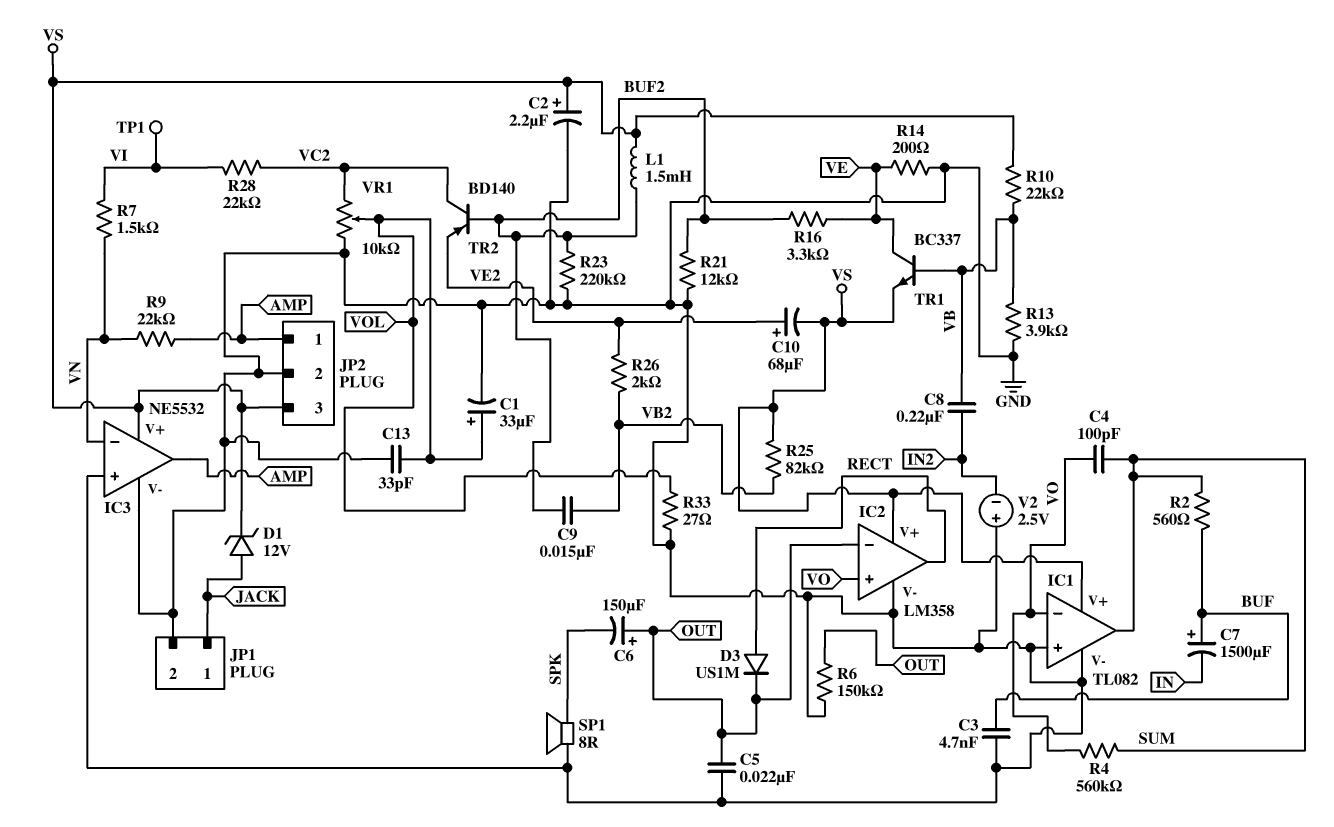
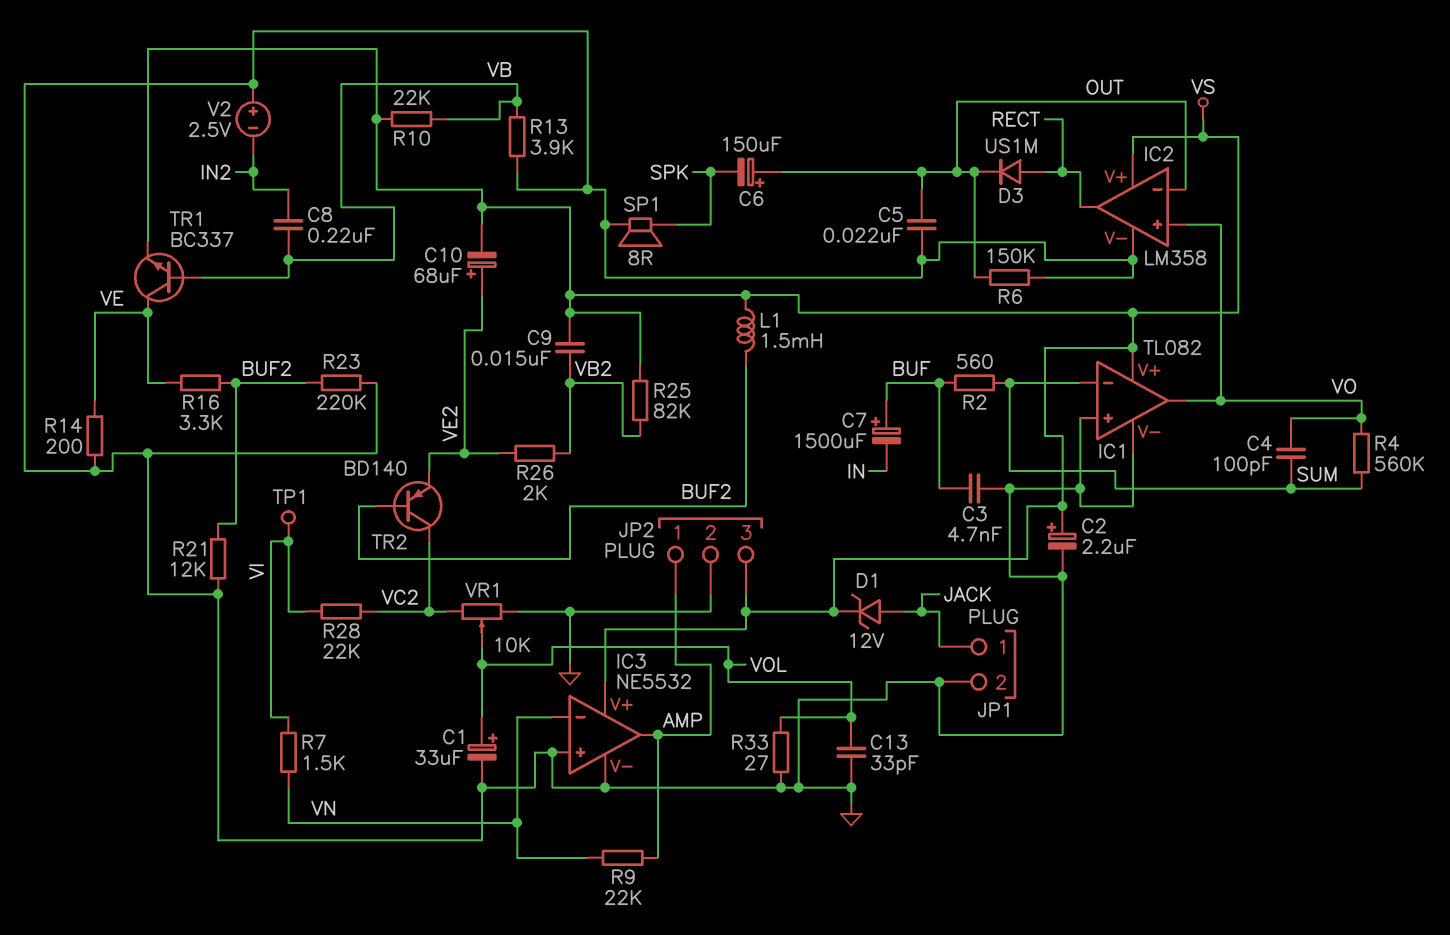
C9: 15nF (BUF2, VB2) -> 15nF (VB2, VS)
IC1 pin in-: VO -> SUM
IC1 pin out: SUM -> VO

